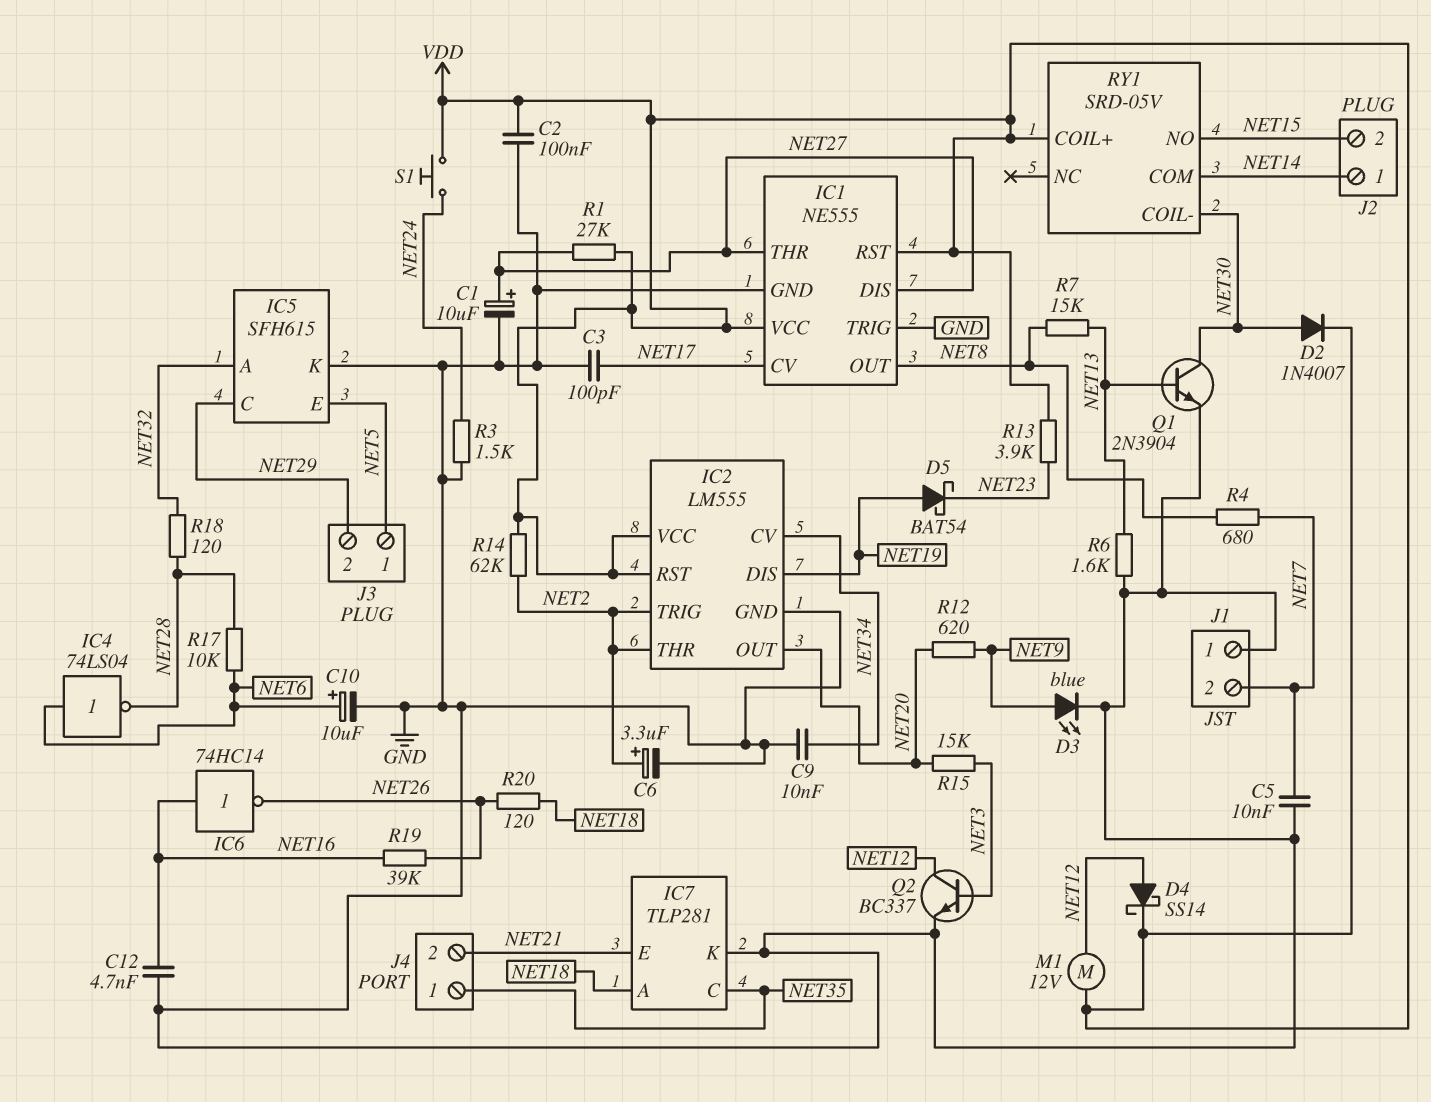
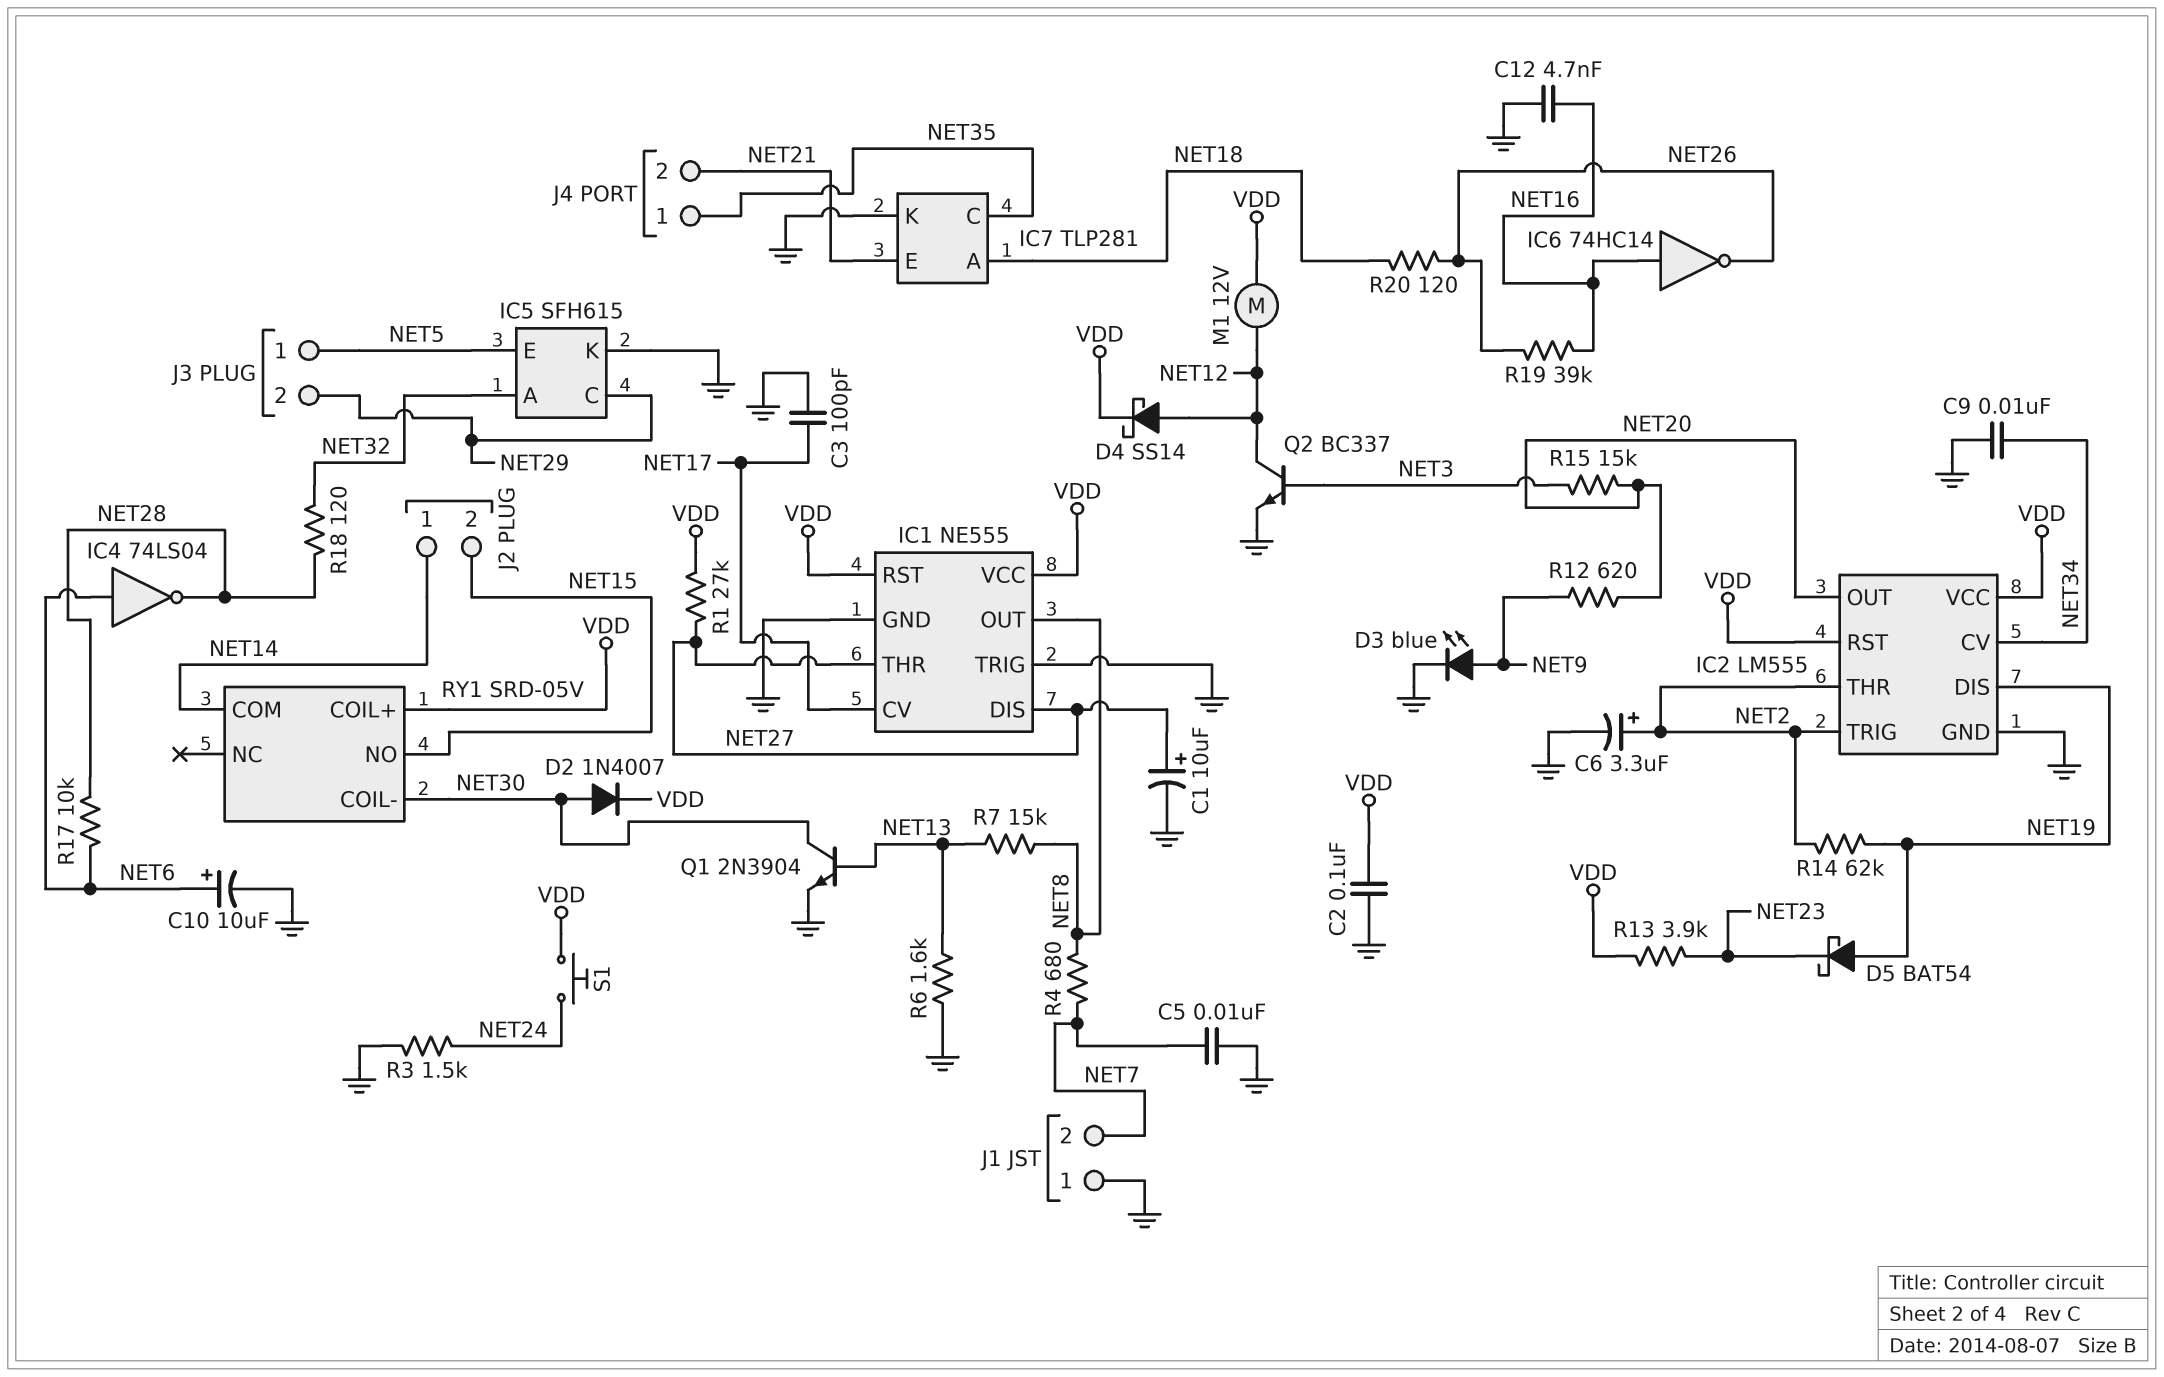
R14: 62k (NET2, VDD) -> 62k (NET2, NET19)

